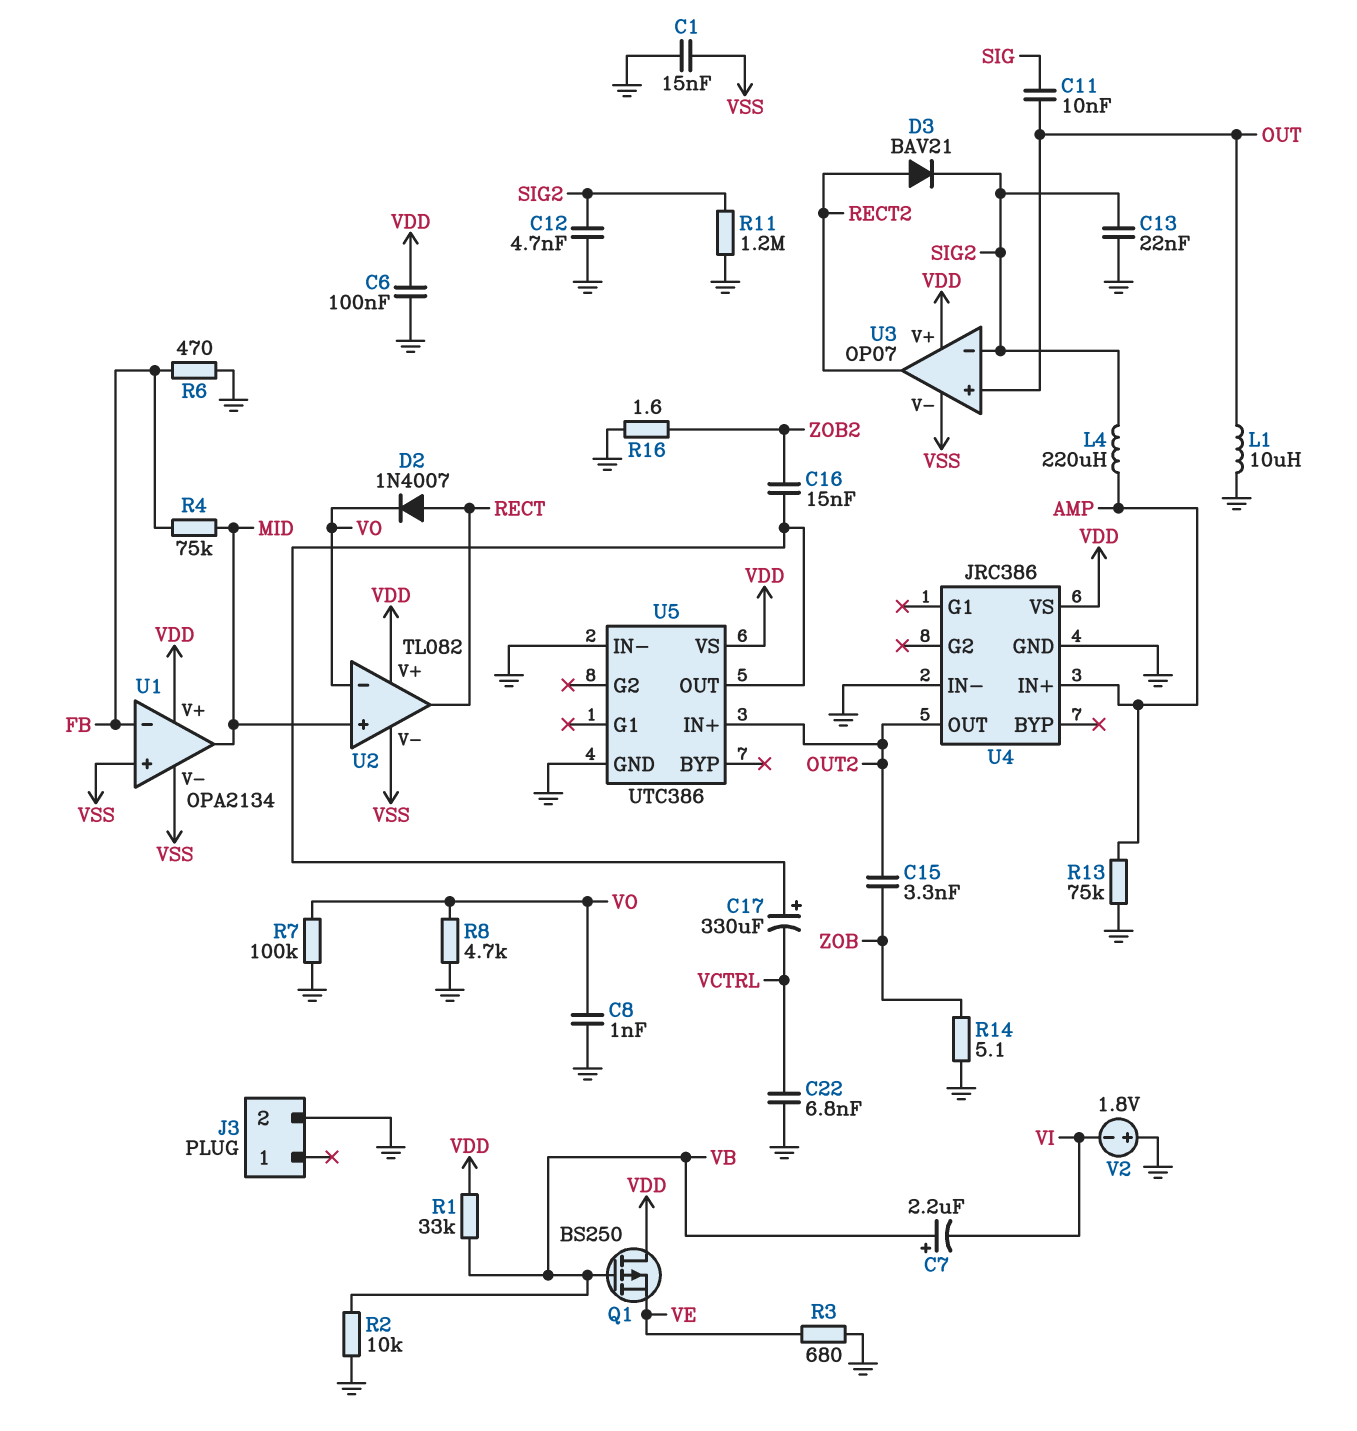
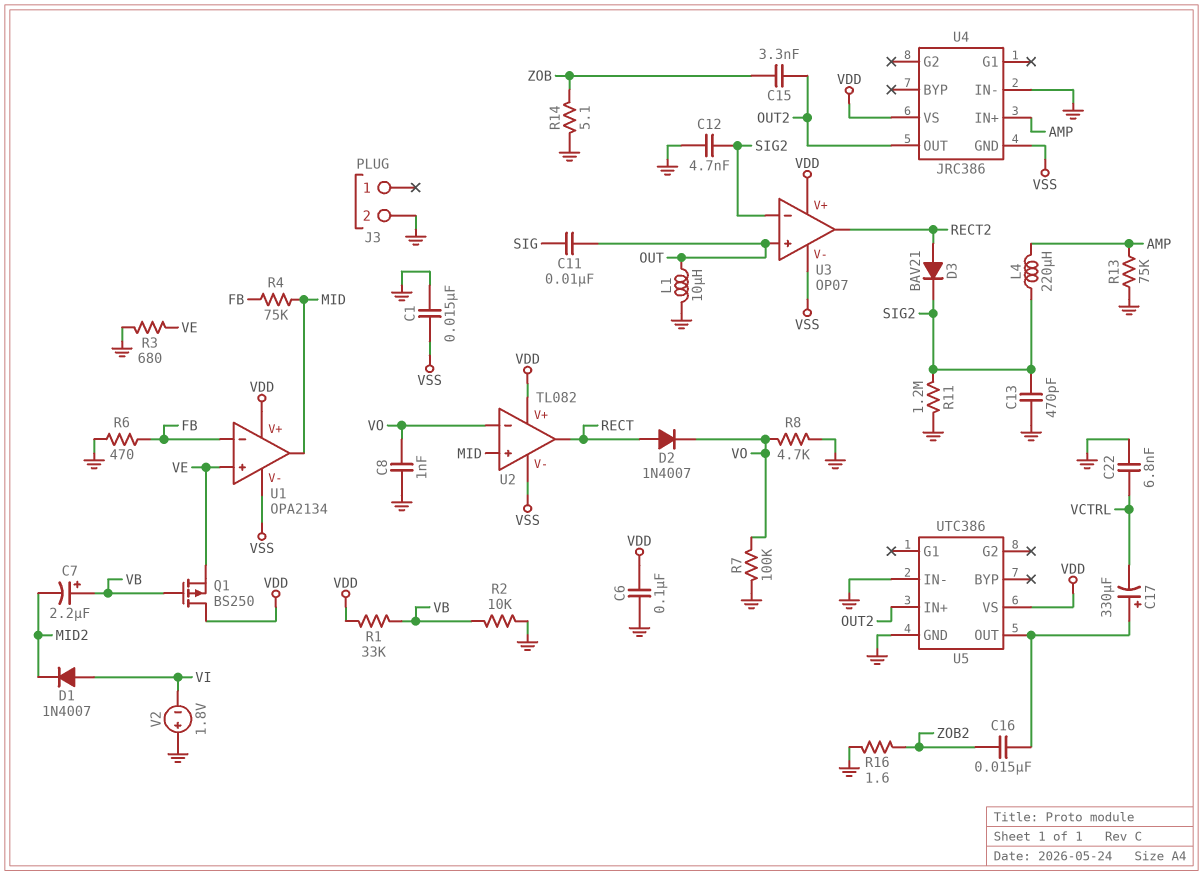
C7: 2.2uF (plus VB, minus VI) -> 2.2uF (plus VB, minus MID2)
C13: 22nF (GND, SIG2) -> 470pF (GND, SIG2)
D1: none -> diode 1N4007 (A VI, K MID2)
U1 pin in+: VSS -> VE
U4 pin GND: GND -> VSS

